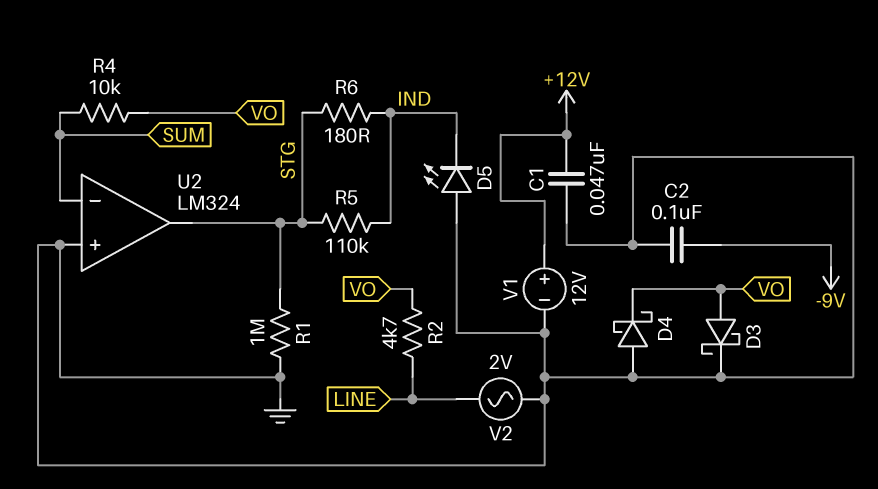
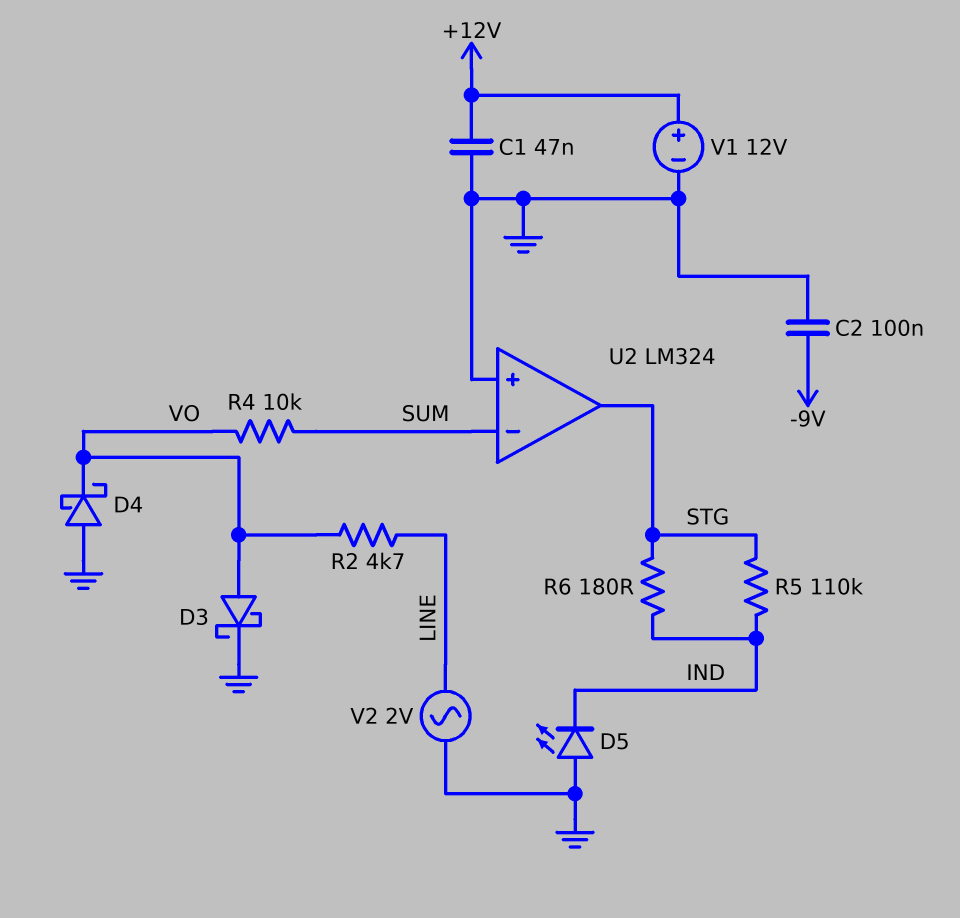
R1: 1M (GND, STG) -> none

